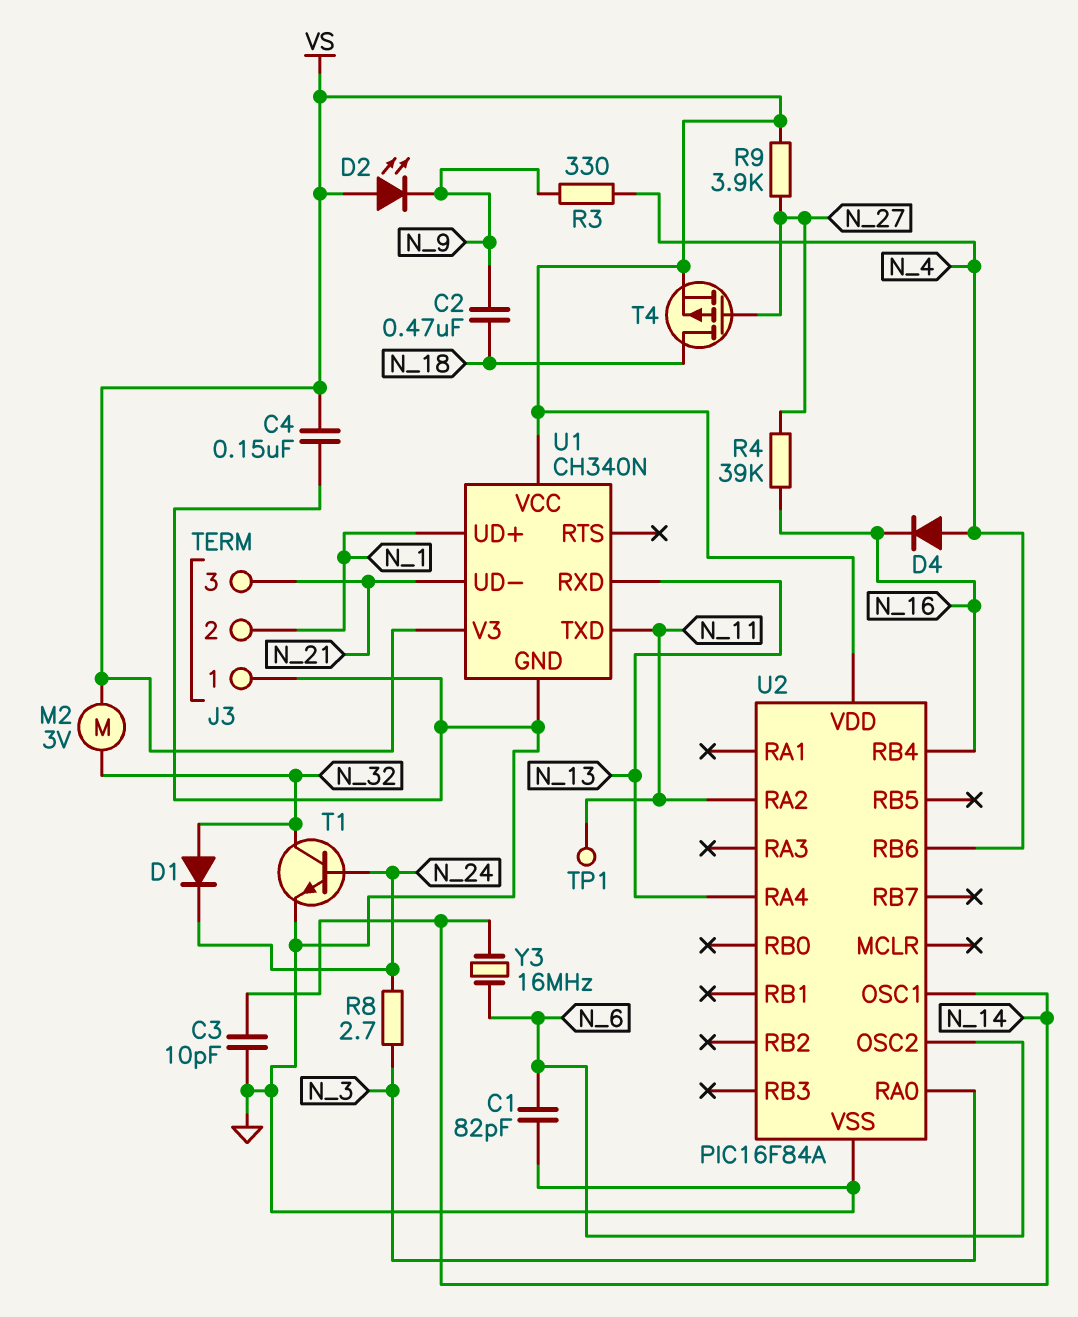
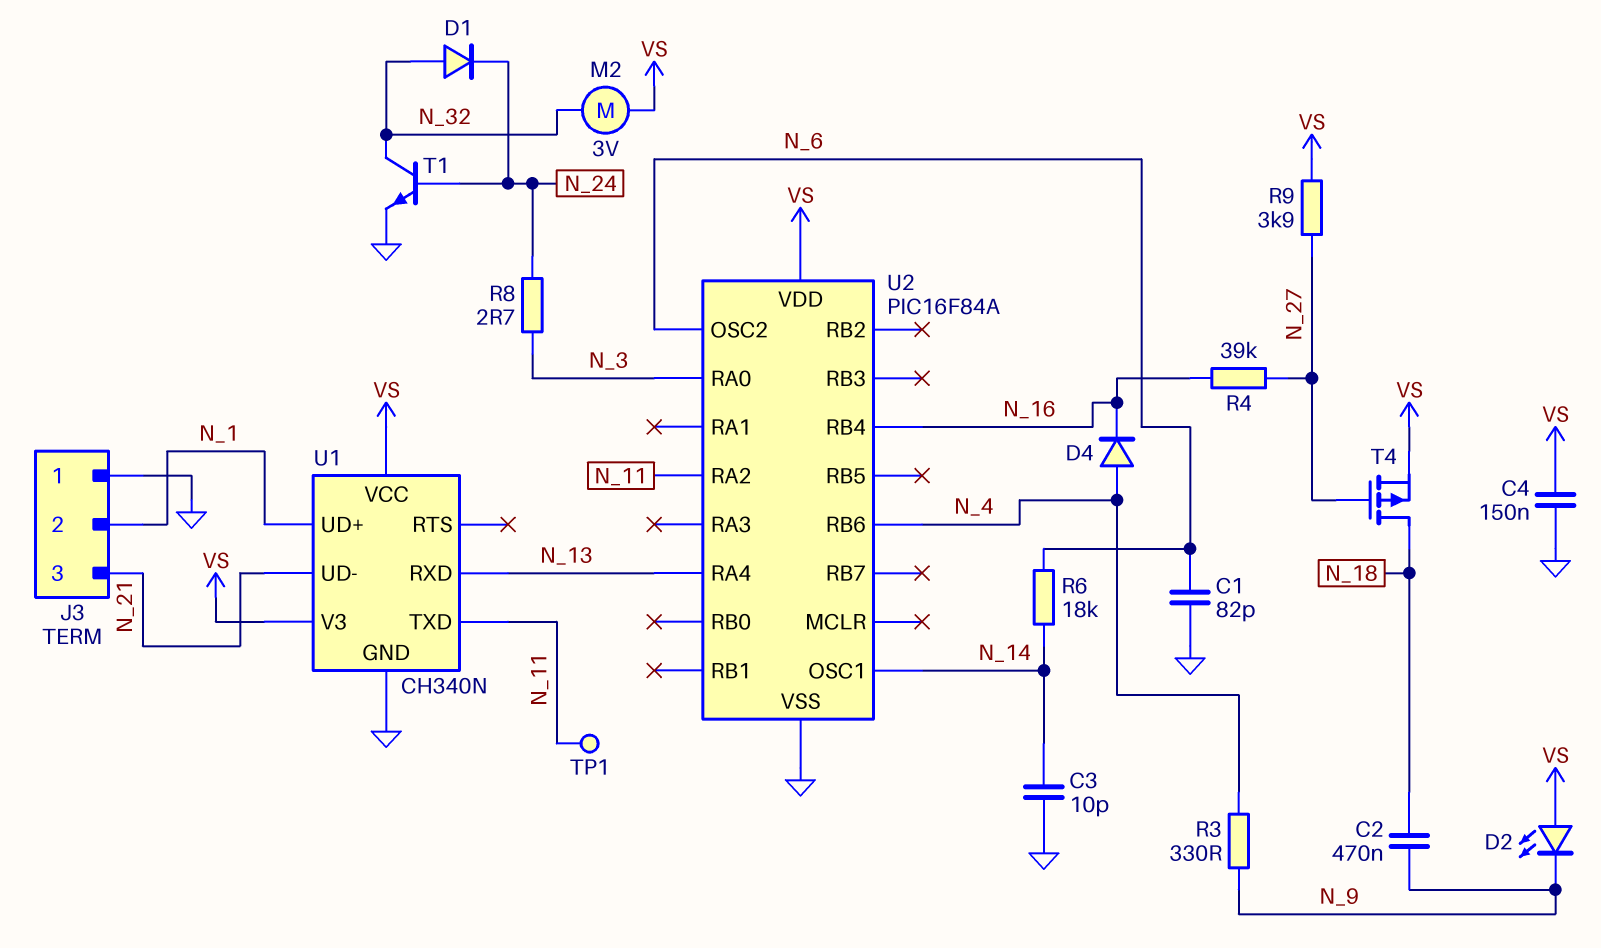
R6: none -> 18k (N_6, N_14)
Y3: 16MHz (N_6, N_14) -> none

